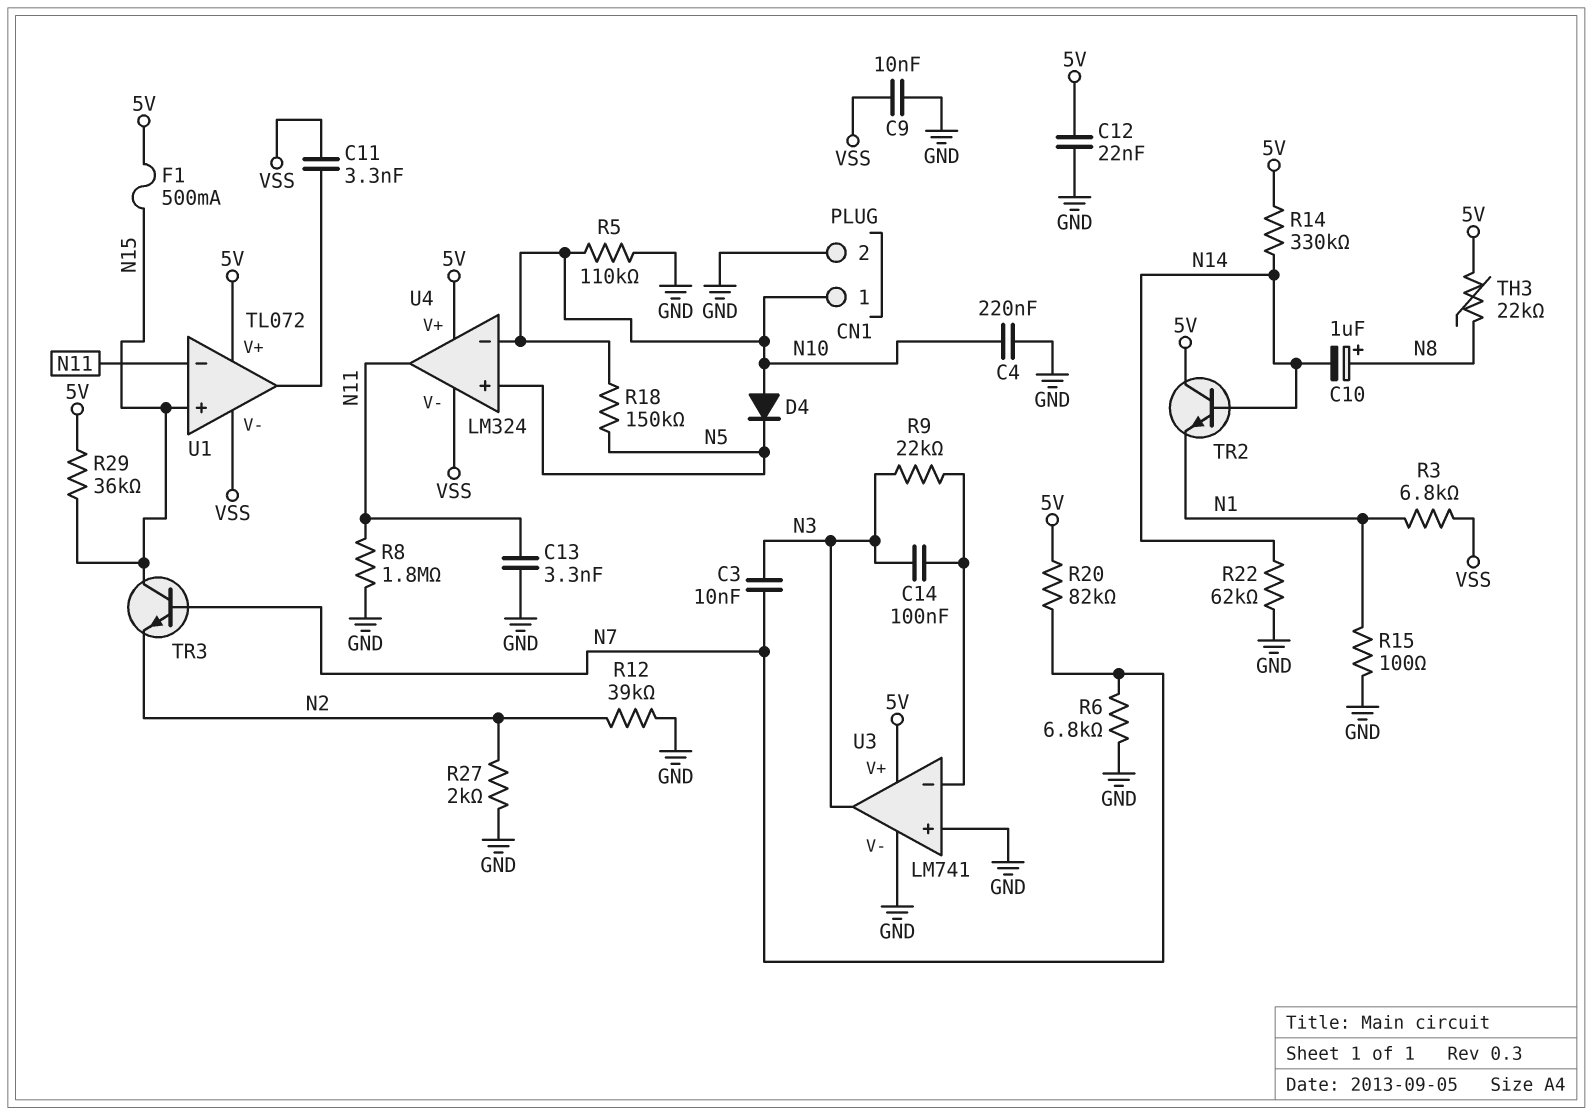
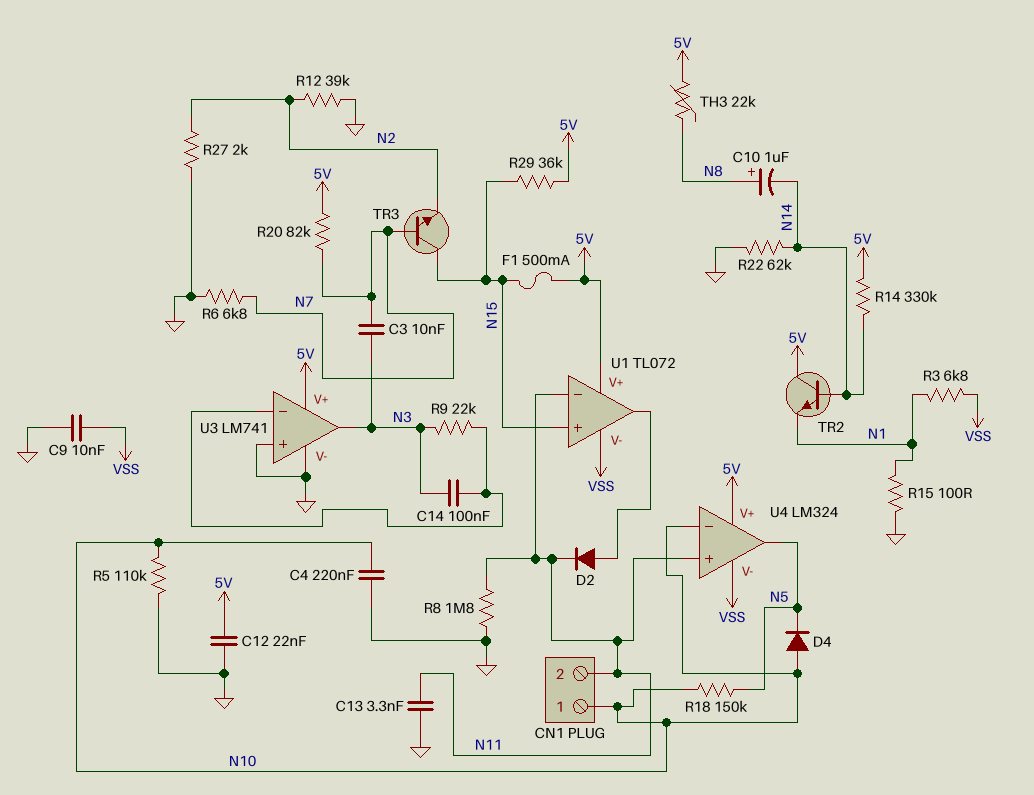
C11: 3.3nF (U1/out, VSS) -> none
CN1 pin 2: GND -> N11
D2: none -> diode (A U1/out, K N11)
U4 pin in+: N5 -> N11
U4 pin out: N11 -> N5

